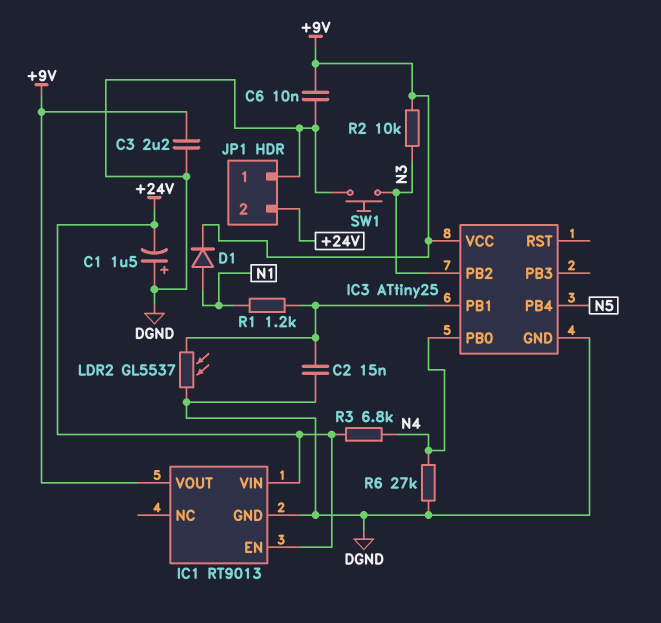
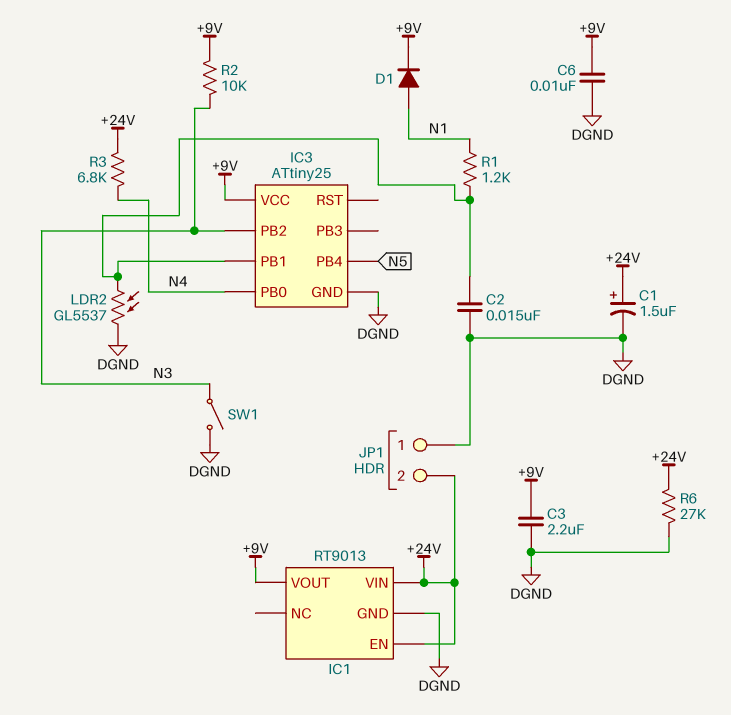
C1: 1.5uF (plus DGND, minus +24V) -> 1.5uF (plus +24V, minus DGND)
R6: 27k (DGND, N4) -> 27k (+24V, DGND)
SW1: button (DGND, N3) -> switch (DGND, N3)

